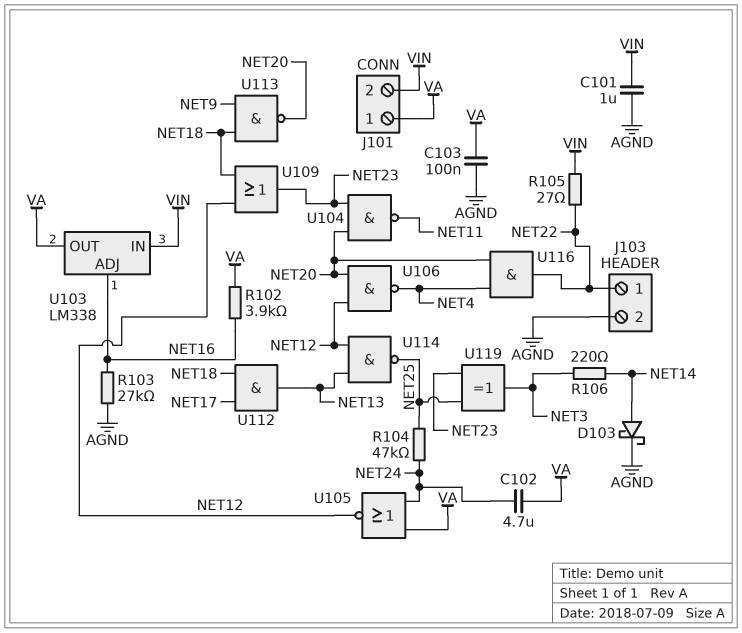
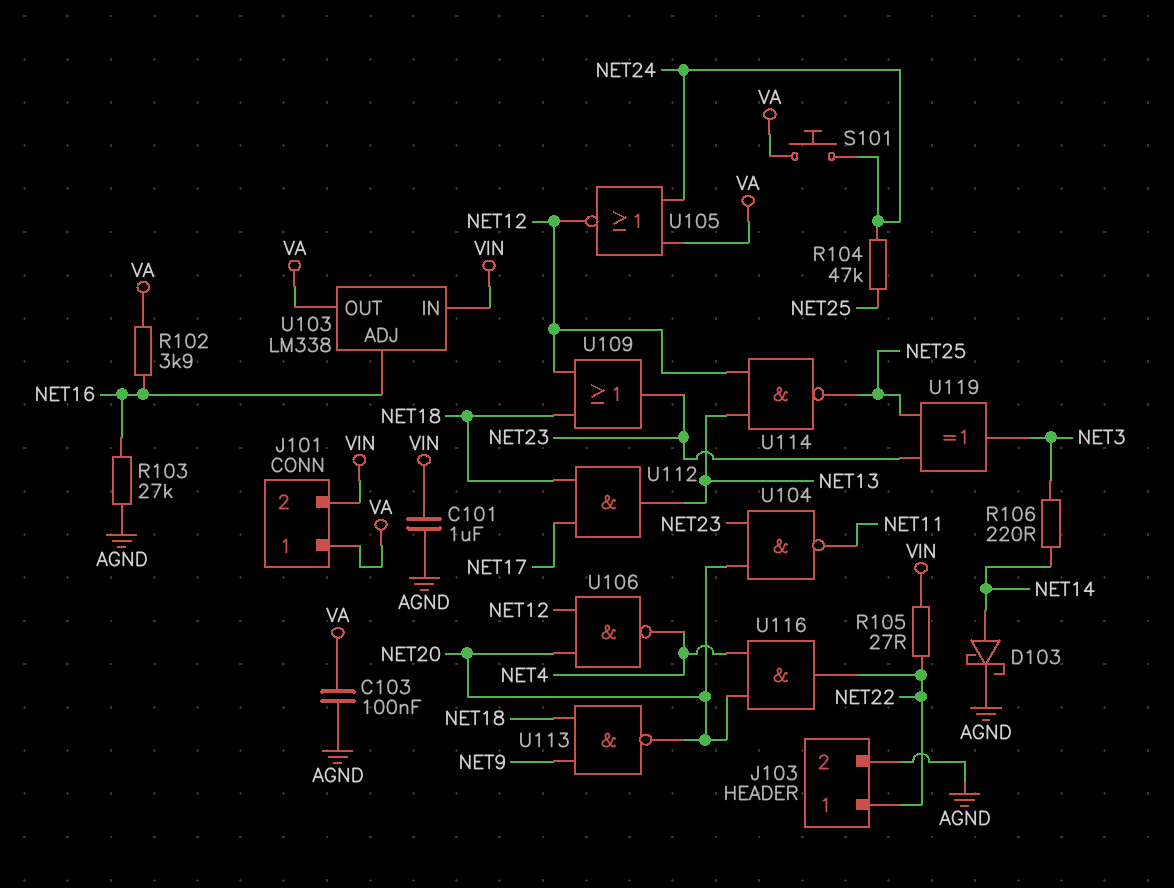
C102: 4.7uF (NET24, VA) -> none
S101: none -> button (NET24, VA)

